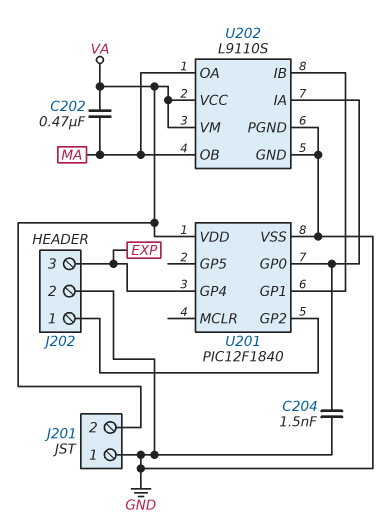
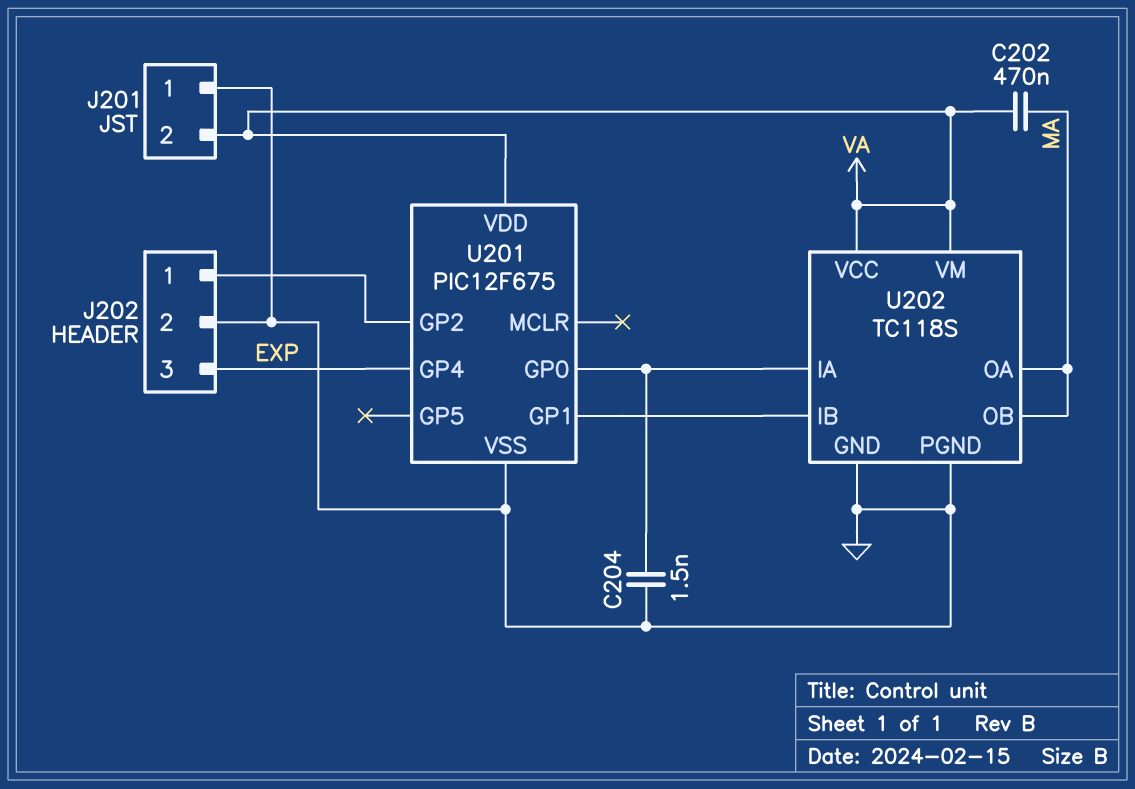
U201: PIC12F1840 -> PIC12F675
U202: L9110S -> TC118S

